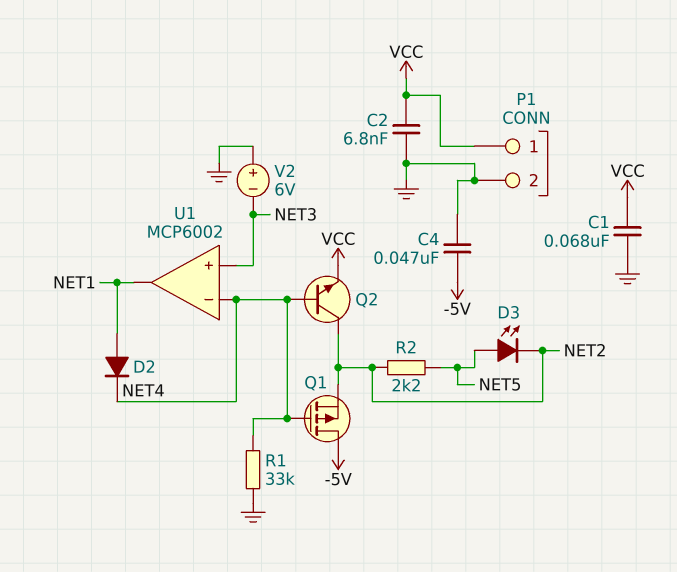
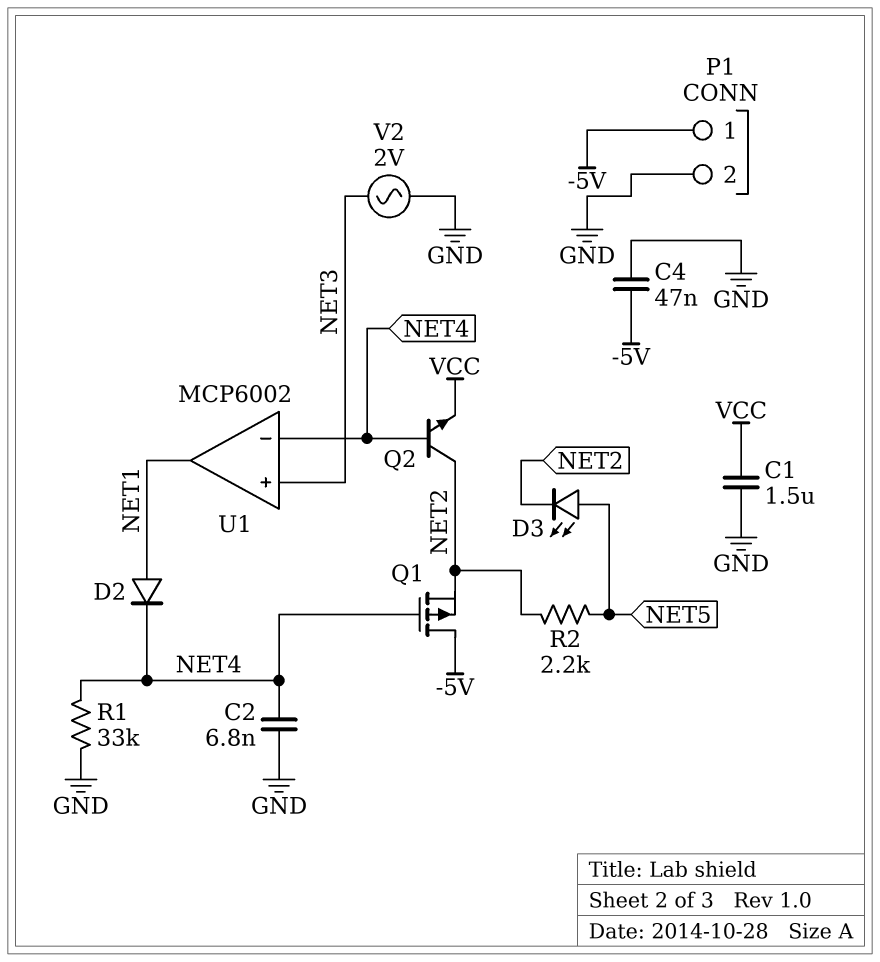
C1: 68nF (GND, VCC) -> 1.5uF (GND, VCC)
C2: 6.8nF (GND, VCC) -> 6.8nF (GND, NET4)
P1 pin 1: VCC -> -5V
V2: 6V (plus GND, minus NET3) -> AC 2V (GND, NET3)

